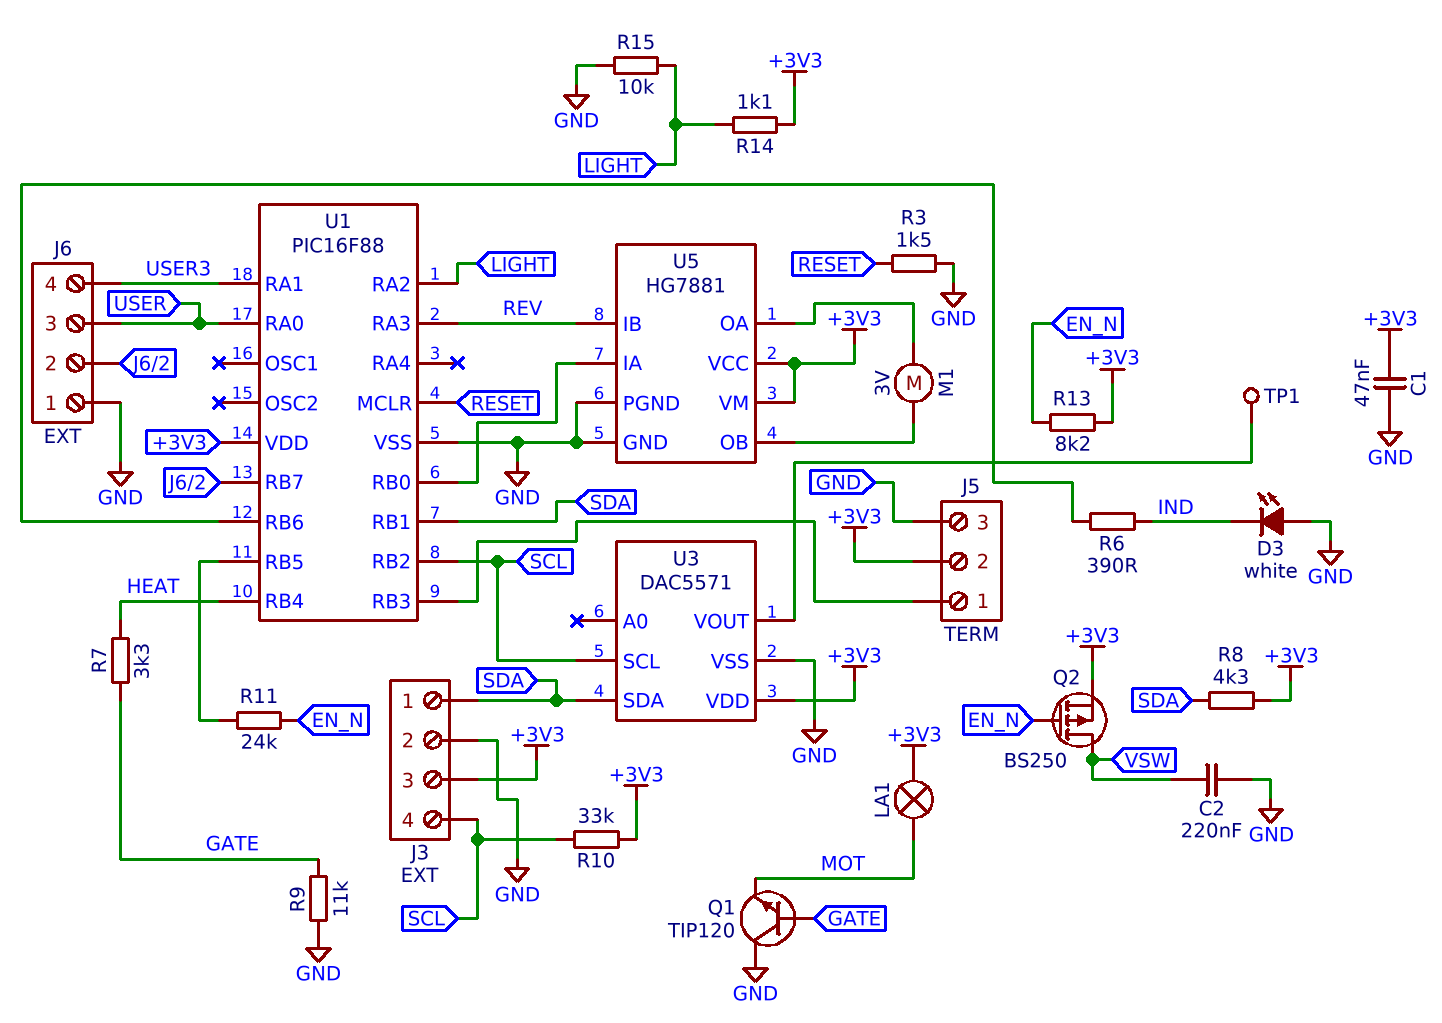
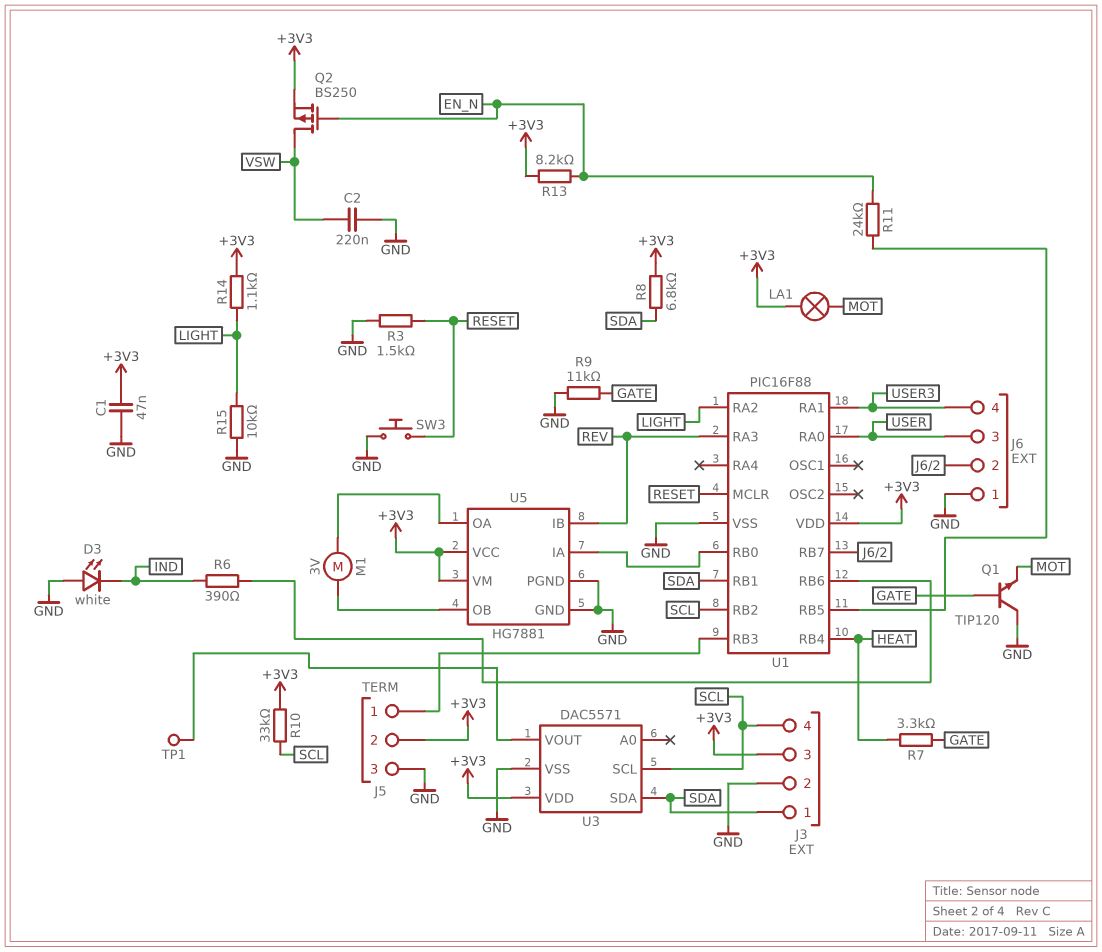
R8: 4.3k (+3V3, SDA) -> 6.8k (+3V3, SDA)
SW3: none -> button (GND, RESET)

